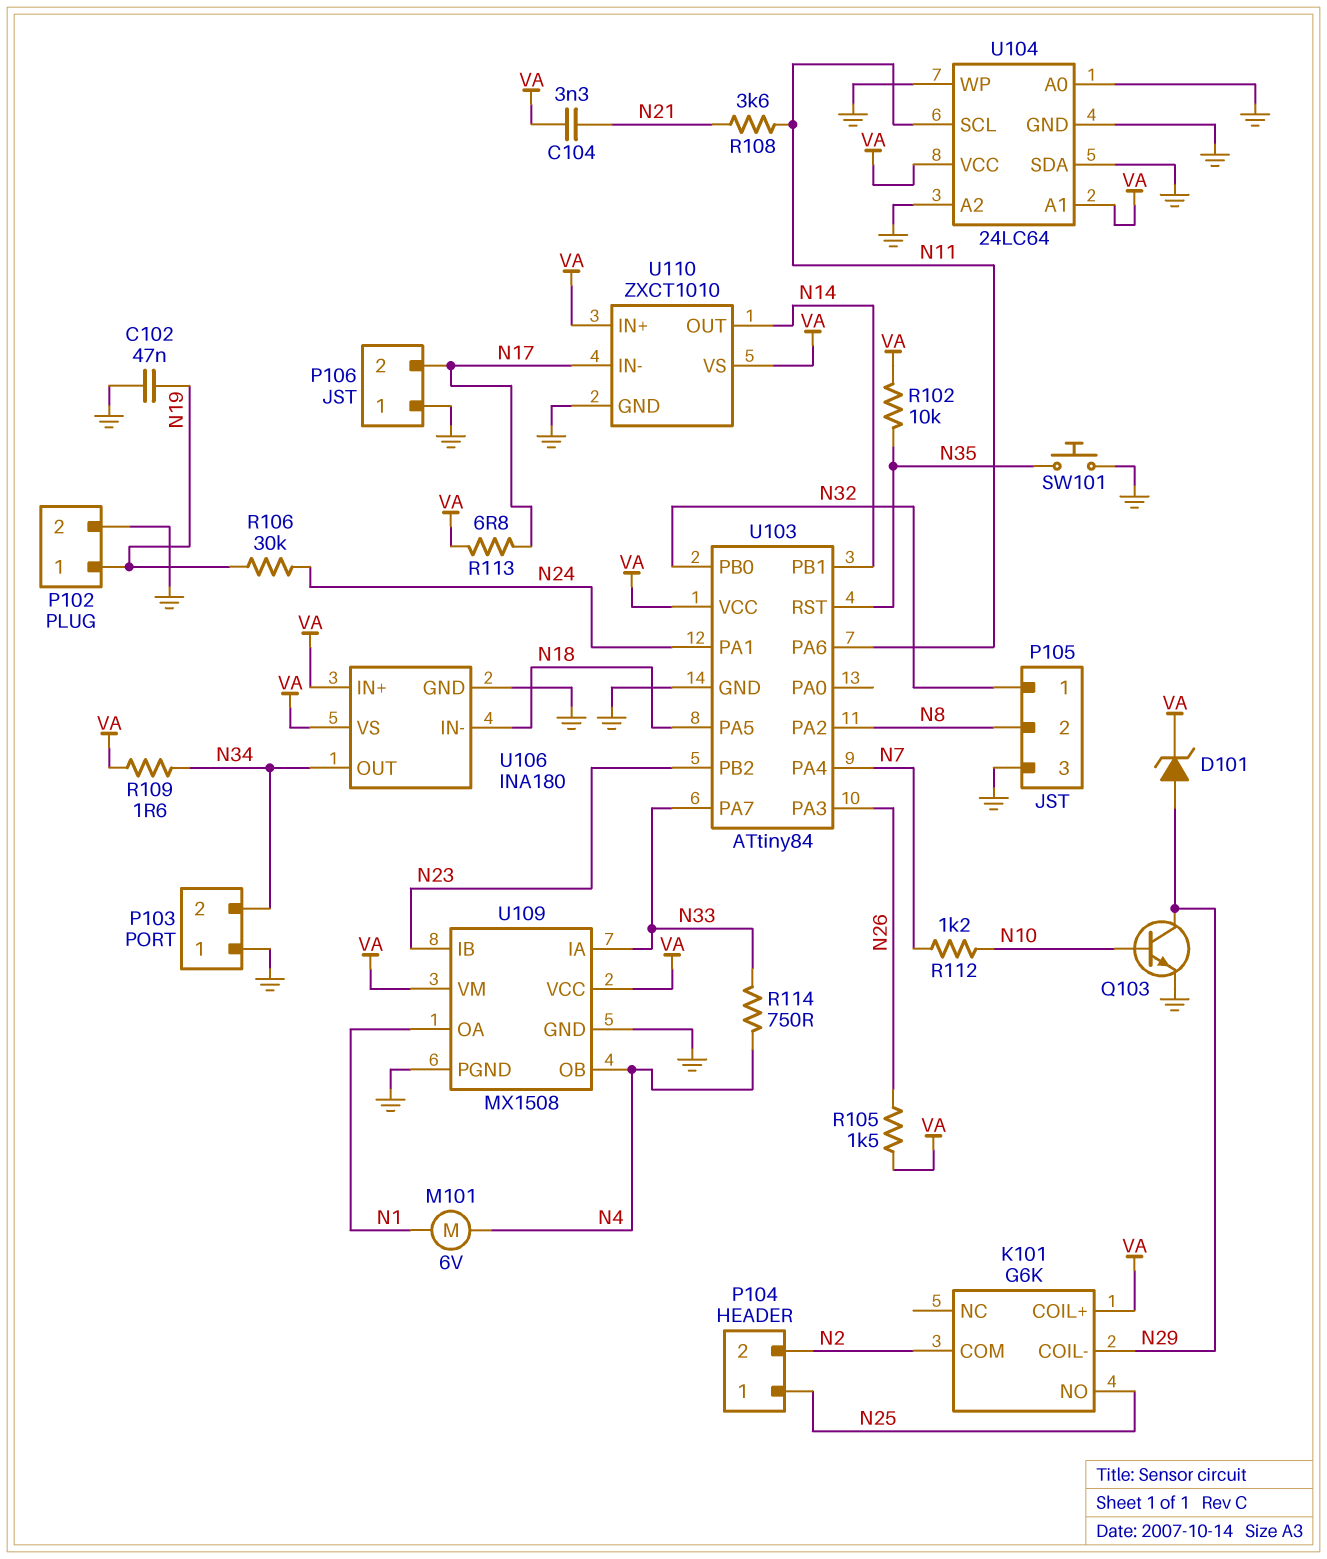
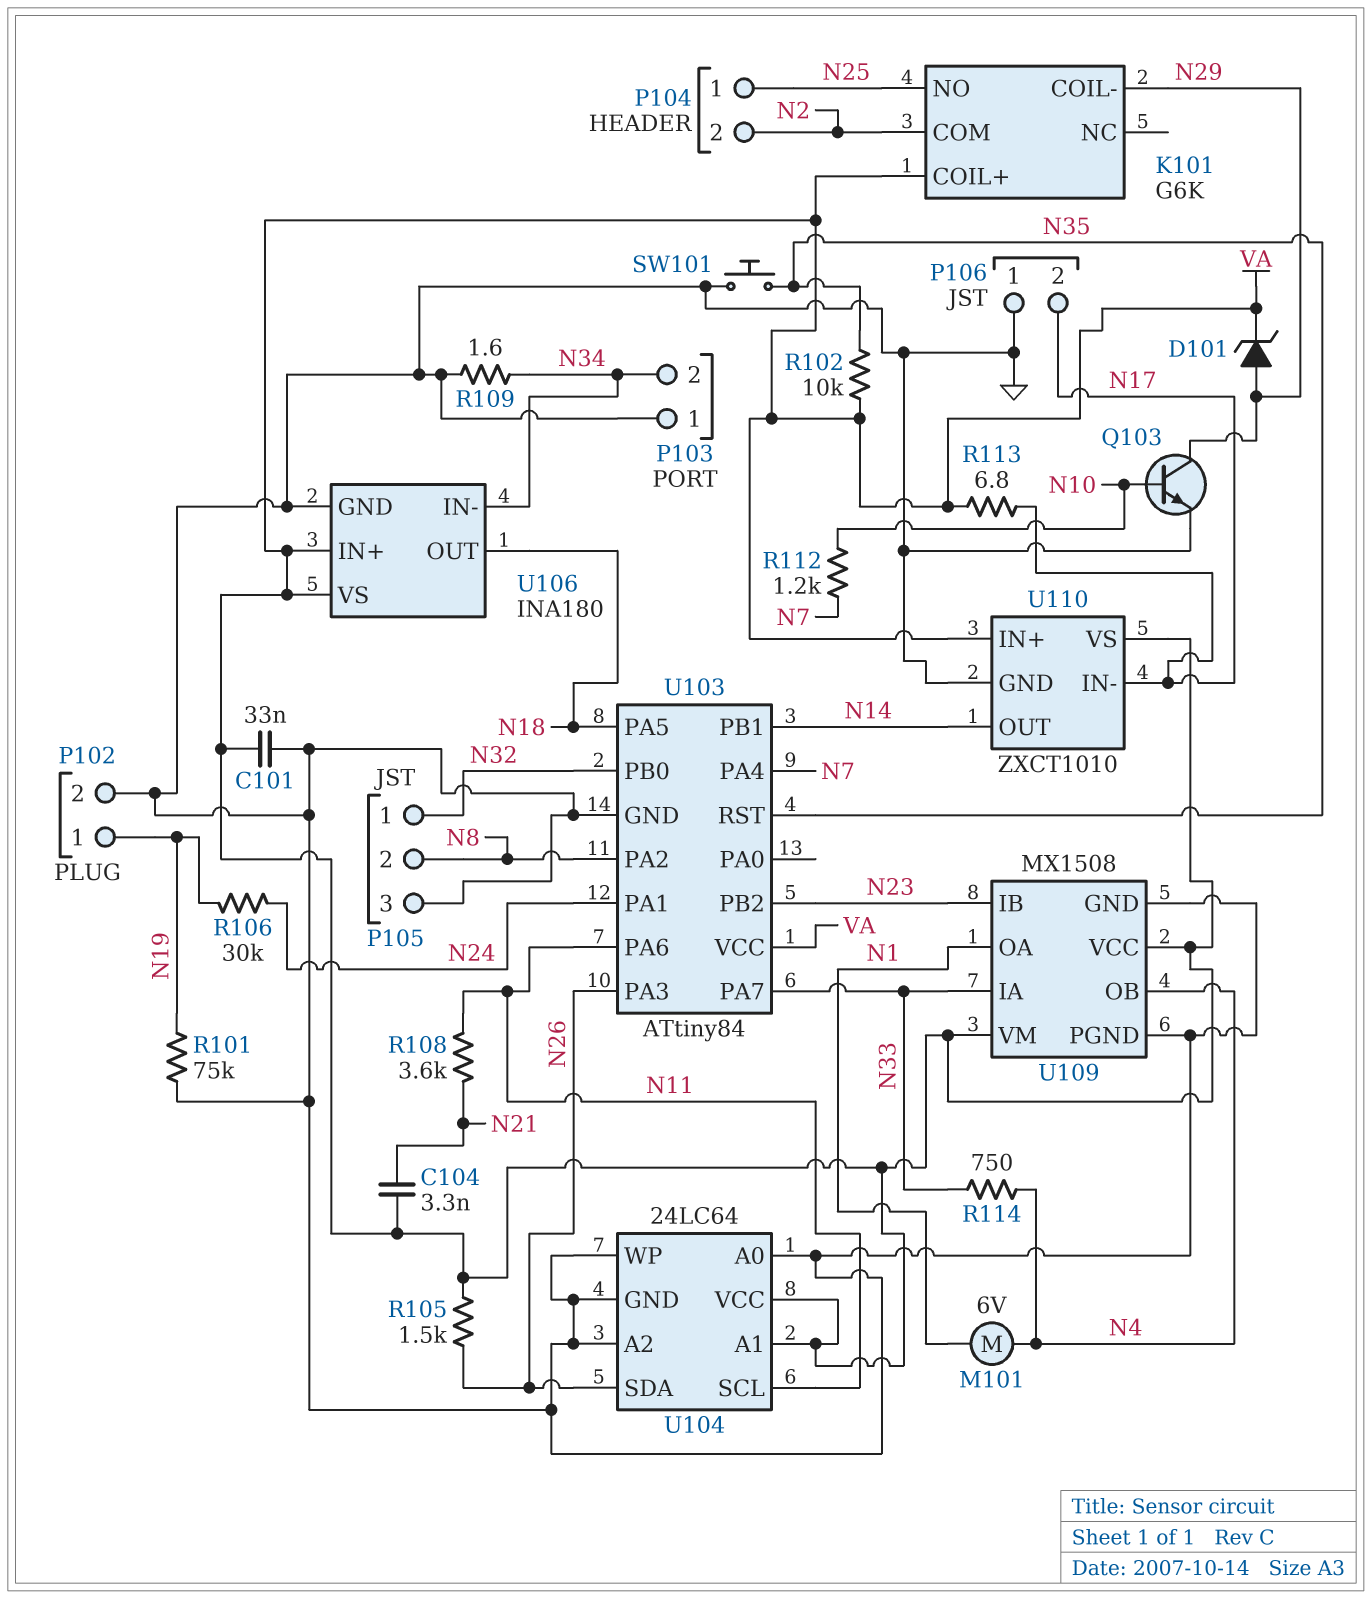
C101: none -> 33nF (GND, VA)
C102: 47nF (GND, N19) -> none
R101: none -> 75k (GND, N19)
R109: 1.6 (N34, VA) -> 1.6 (GND, N34)
U104 pin SDA: GND -> N26
U106 pin IN-: N18 -> N34
U106 pin OUT: N34 -> N18

